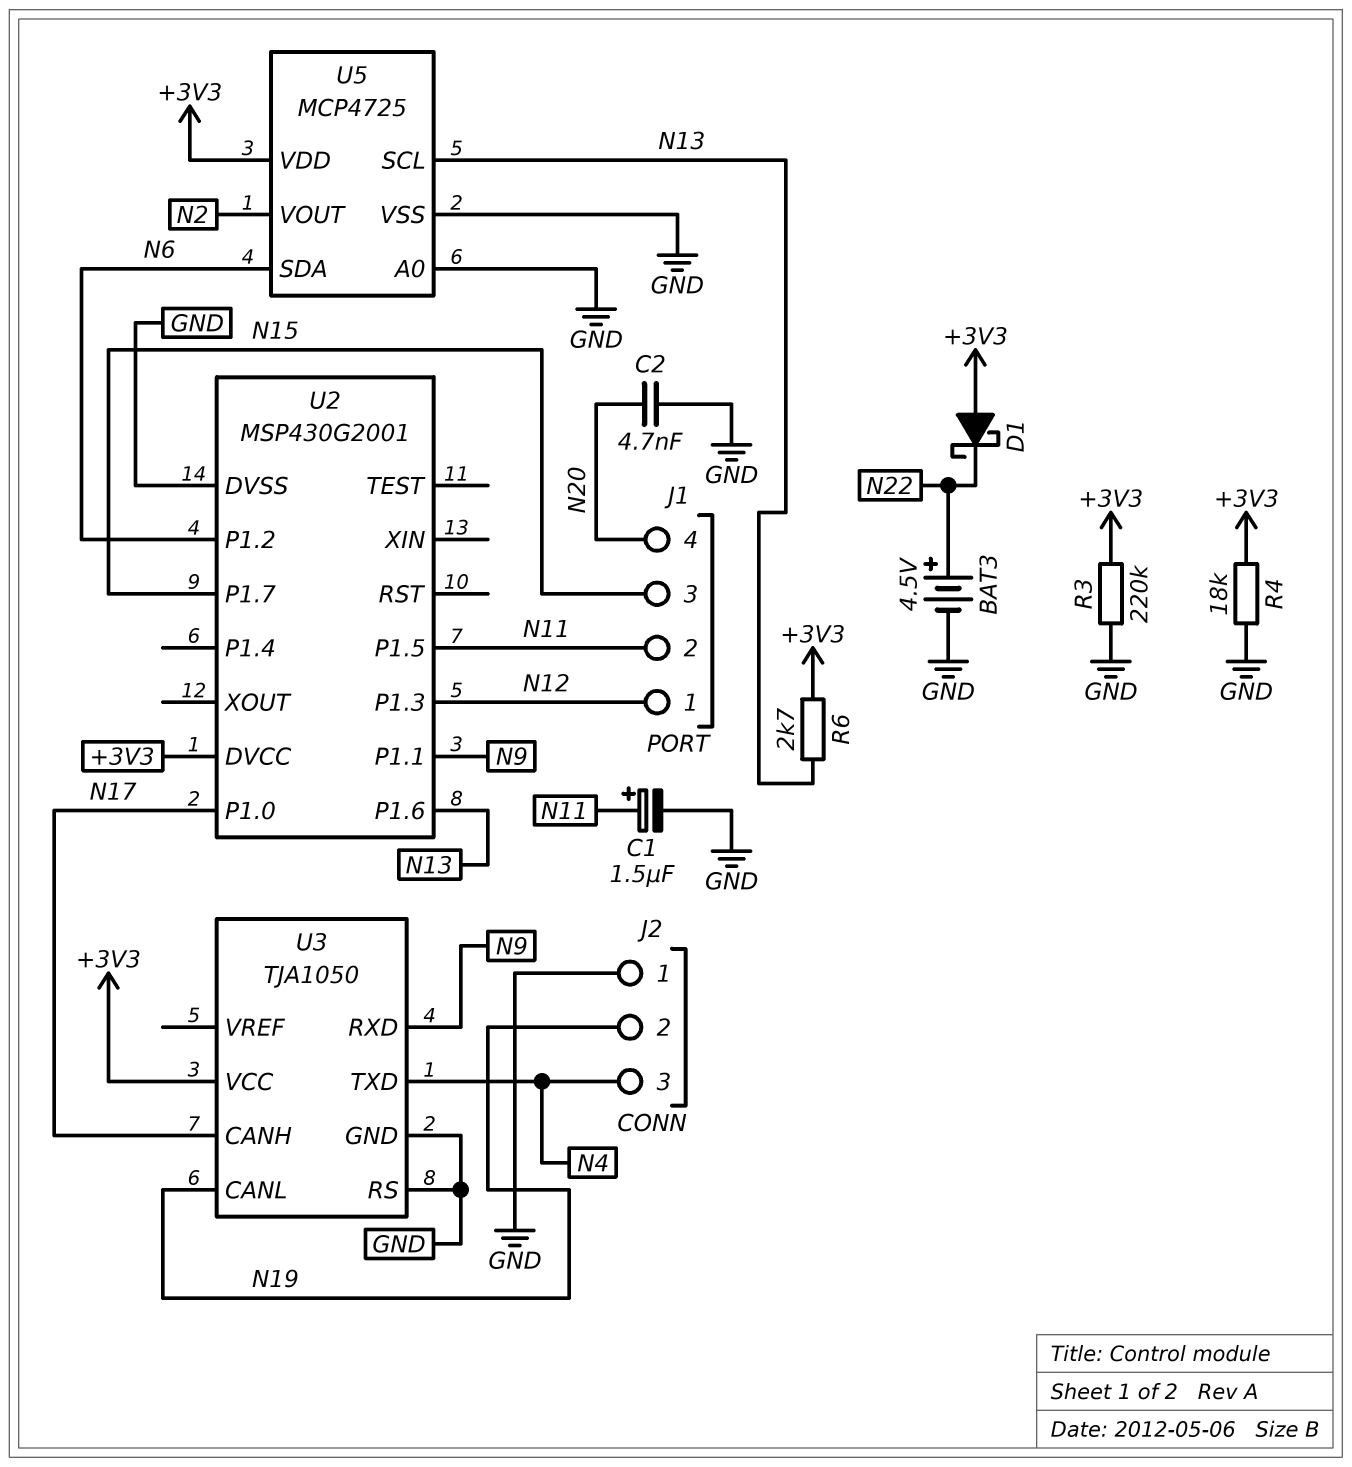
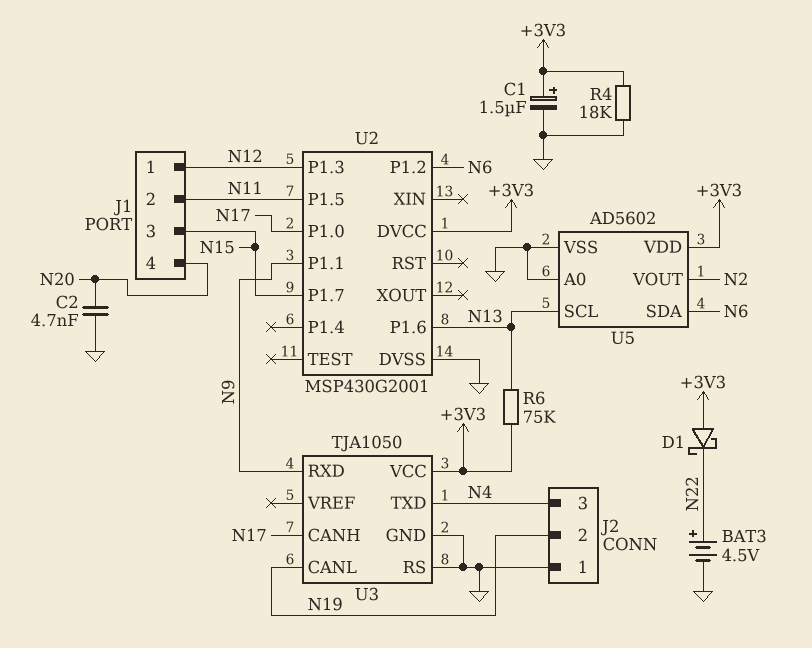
C1: 1.5uF (plus N11, minus GND) -> 1.5uF (plus +3V3, minus GND)
R3: 220k (+3V3, GND) -> none
R6: 2.7k (+3V3, N13) -> 75k (+3V3, N13)
U5: MCP4725 -> AD5602

